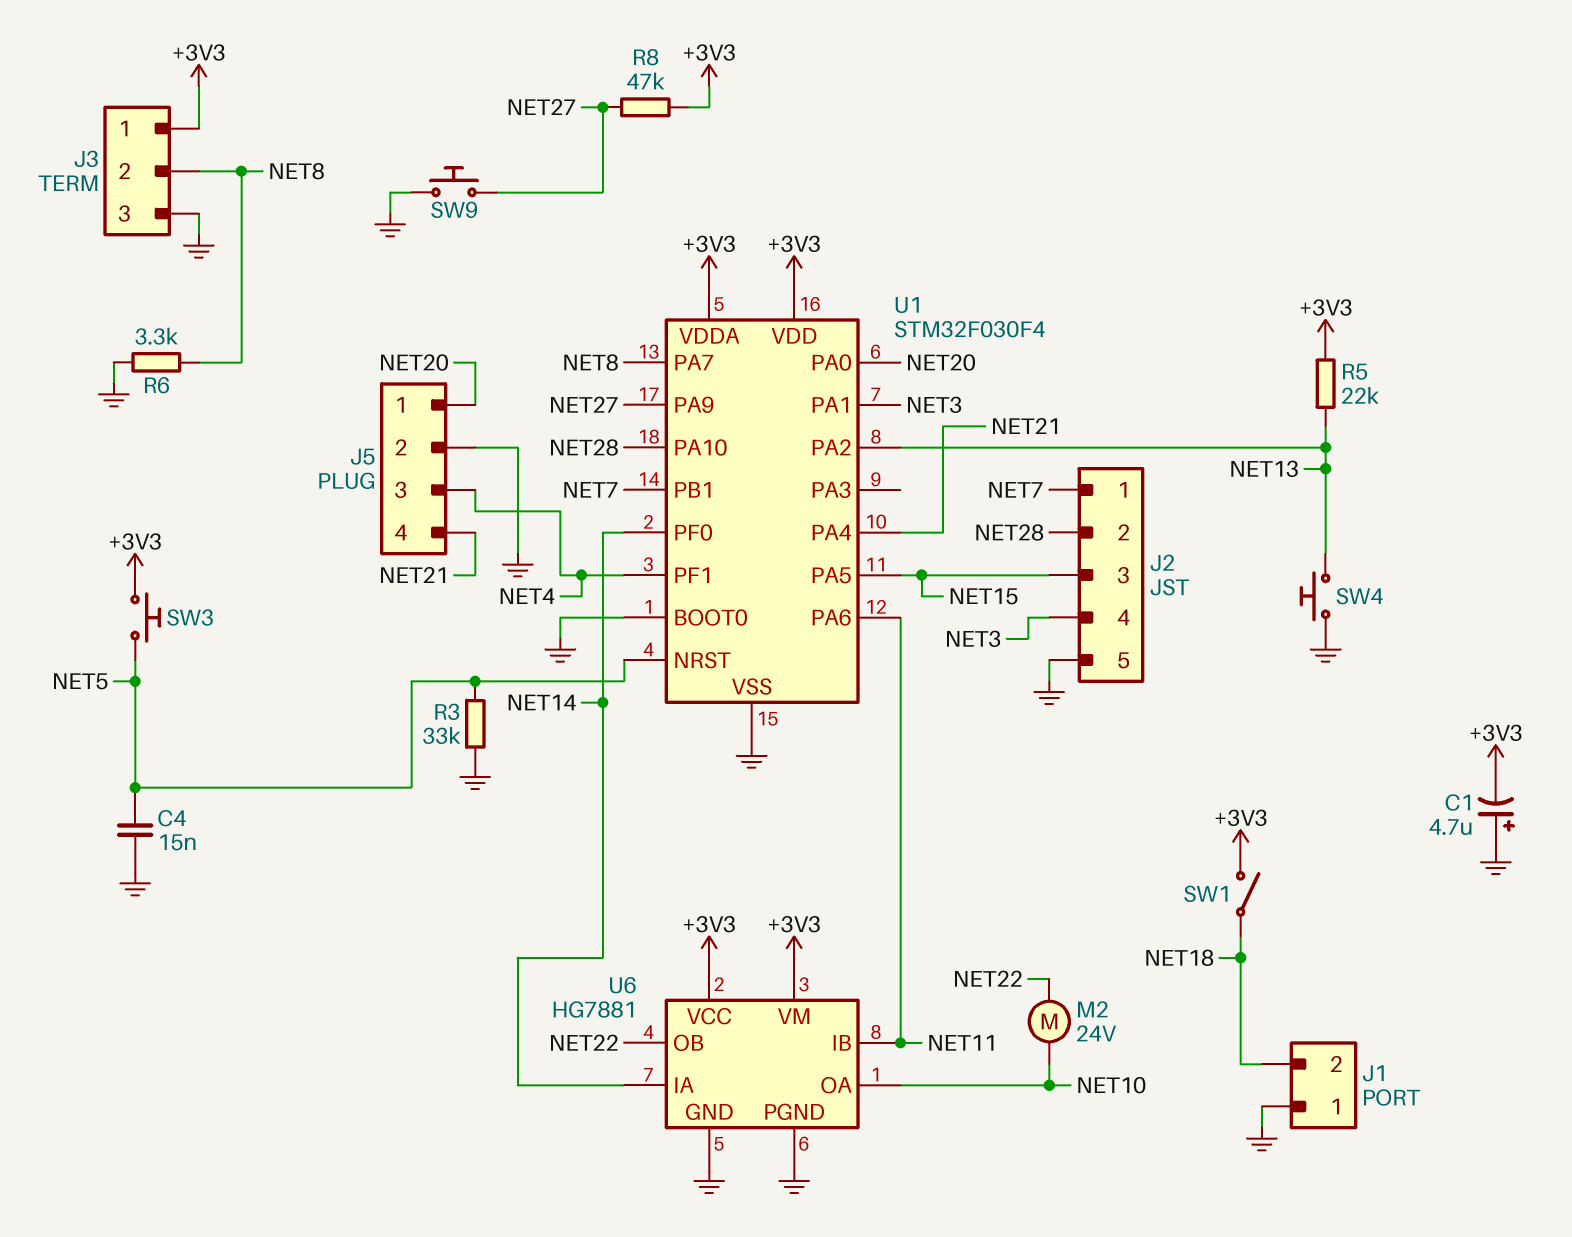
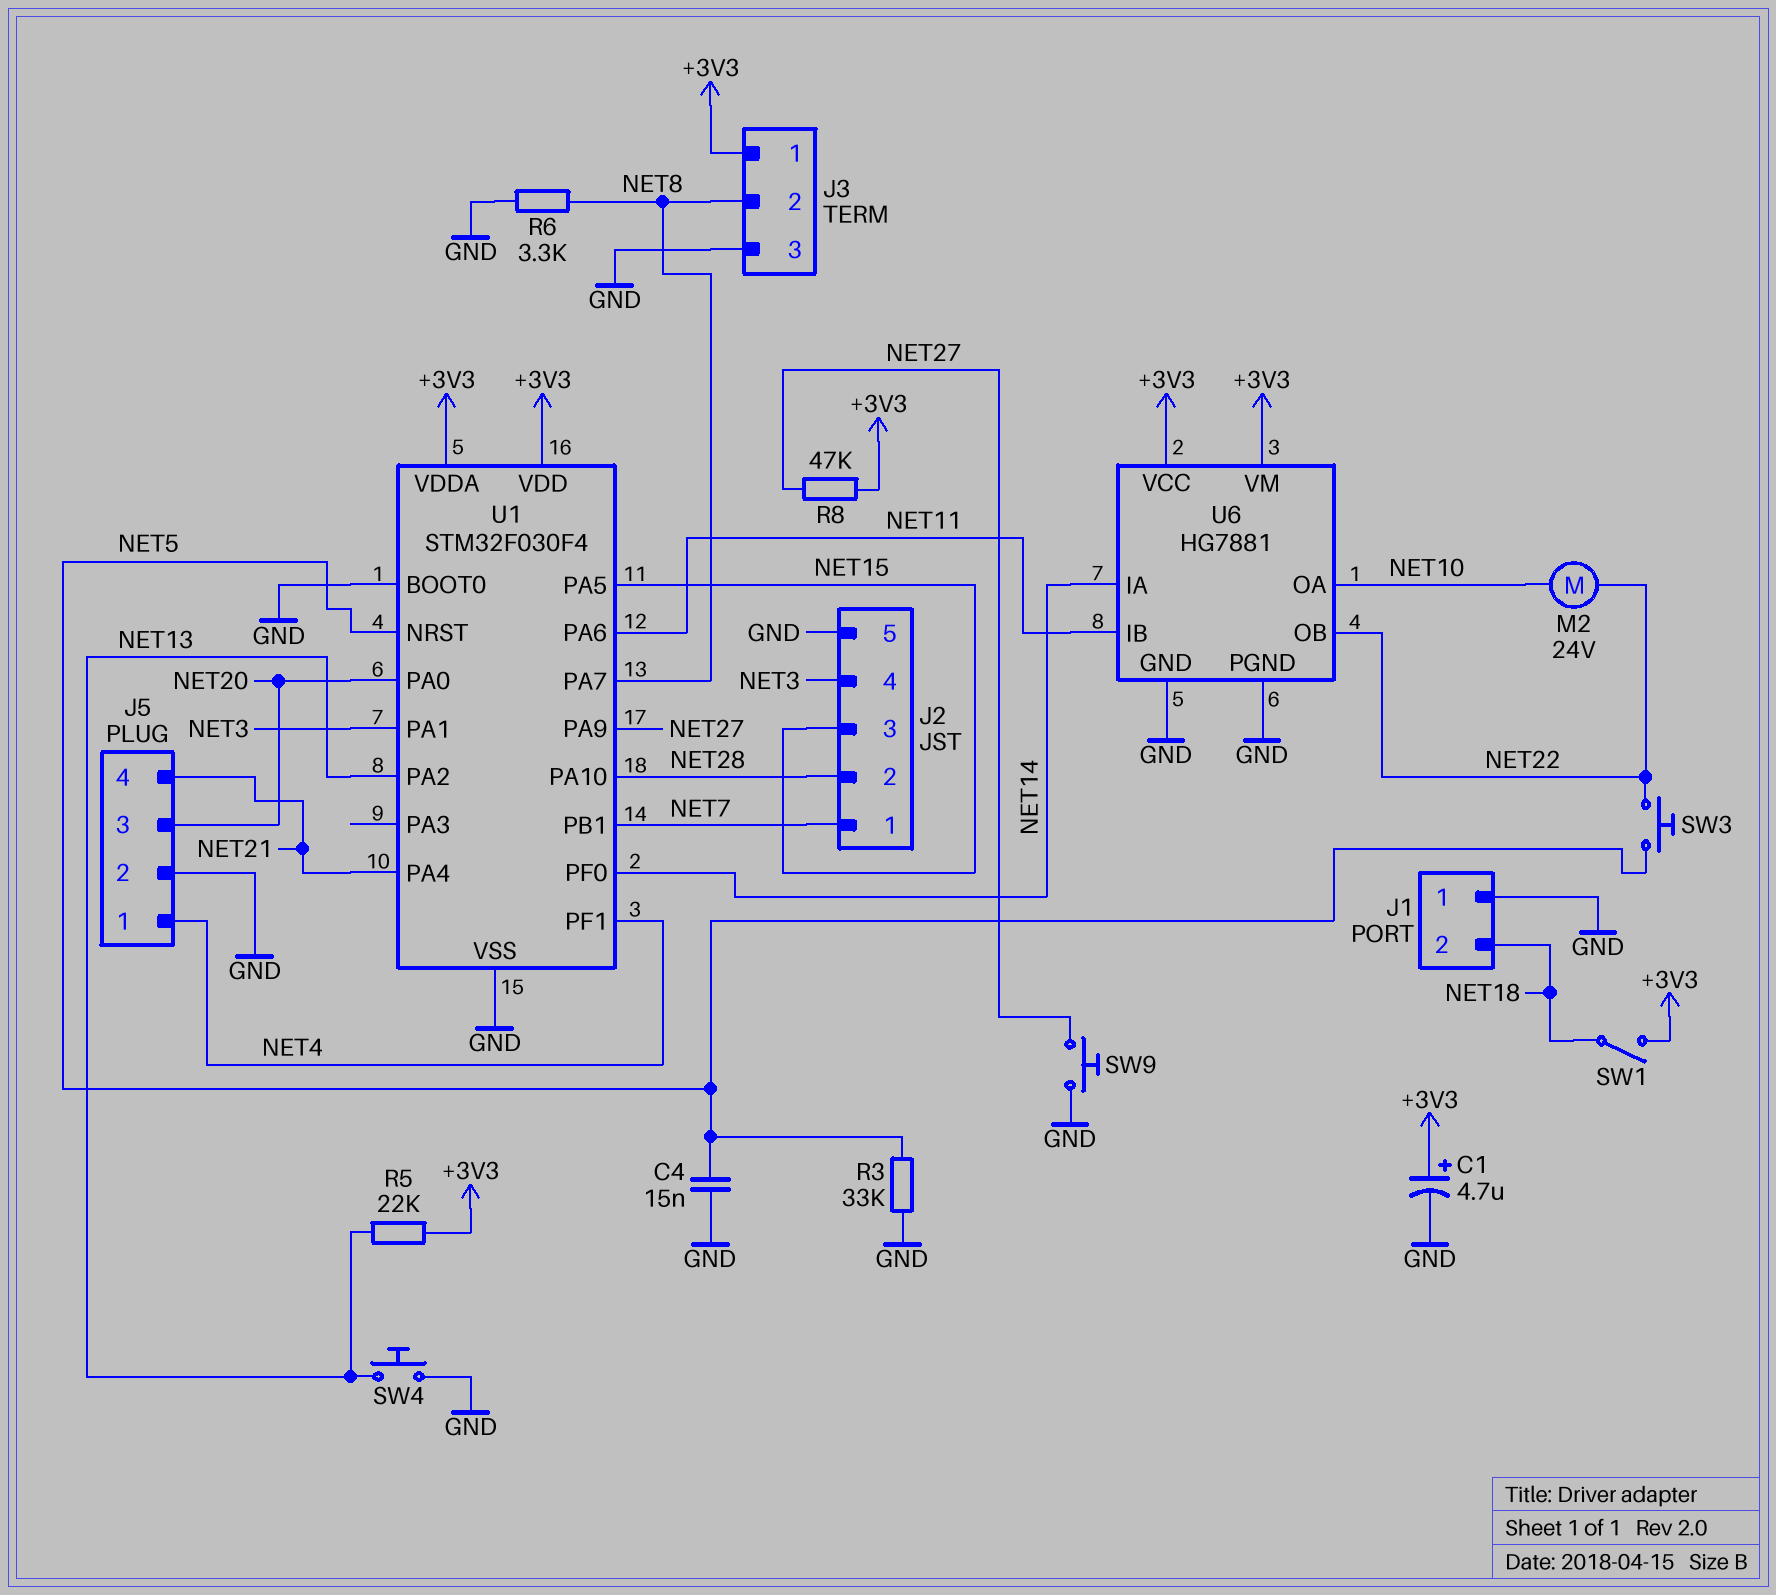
C1: 4.7uF (plus GND, minus +3V3) -> 4.7uF (plus +3V3, minus GND)
J5 pin 1: NET20 -> NET4
J5 pin 3: NET4 -> NET20
SW3: button (+3V3, NET5) -> button (NET5, NET22)

